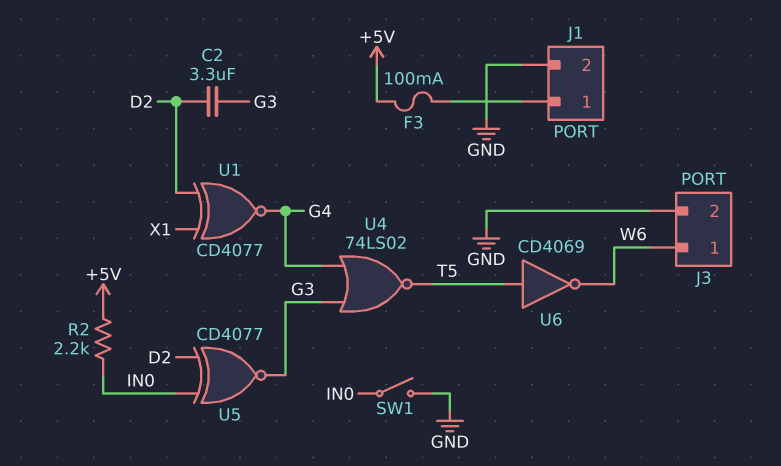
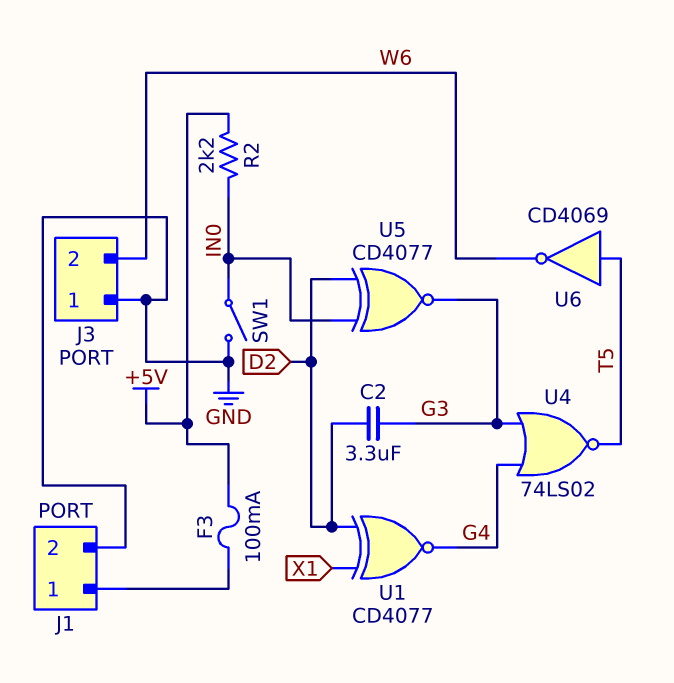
J3 pin 1: W6 -> GND
J3 pin 2: GND -> W6

